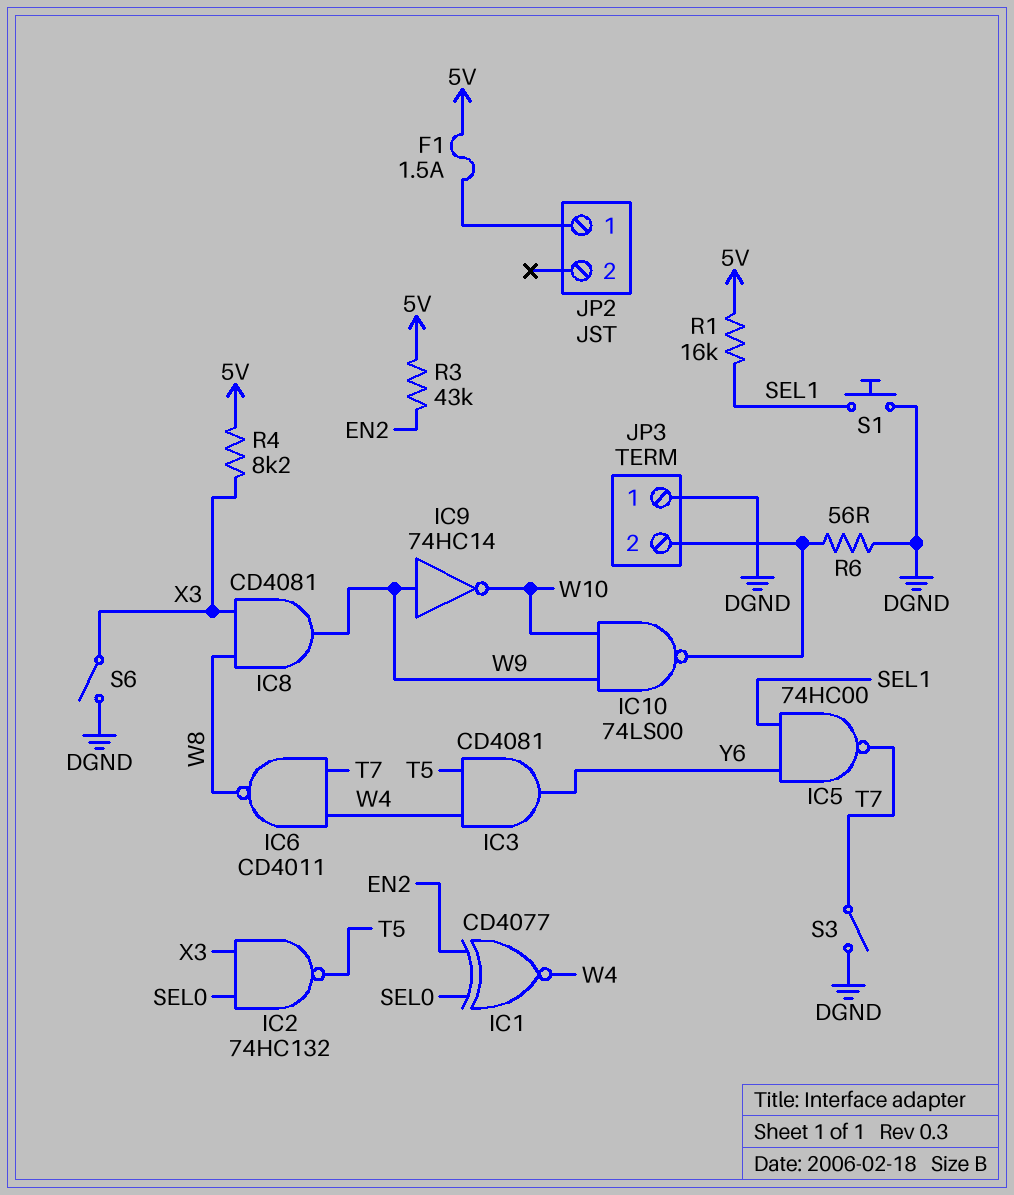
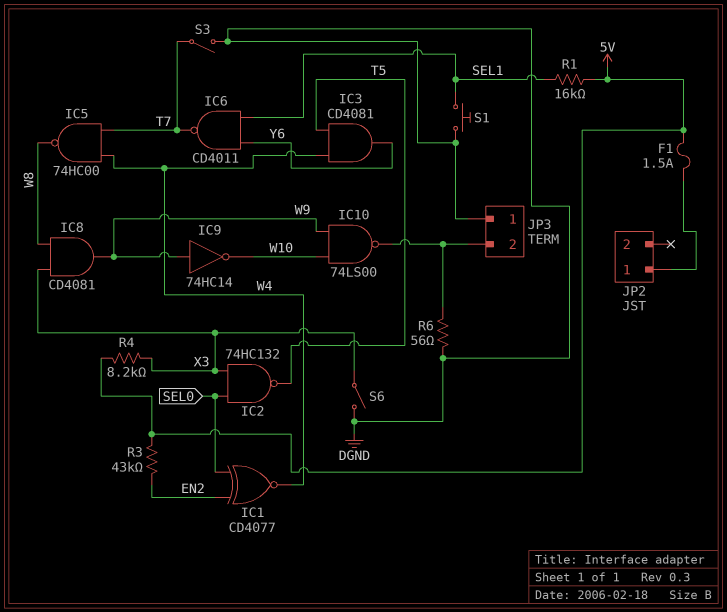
IC5: NAND 74HC00 (in SEL1, in Y6, out T7) -> NAND 74HC00 (in T7, in W4, out W8)
IC6: NAND CD4011 (in T7, in W4, out W8) -> NAND CD4011 (in SEL1, in Y6, out T7)

